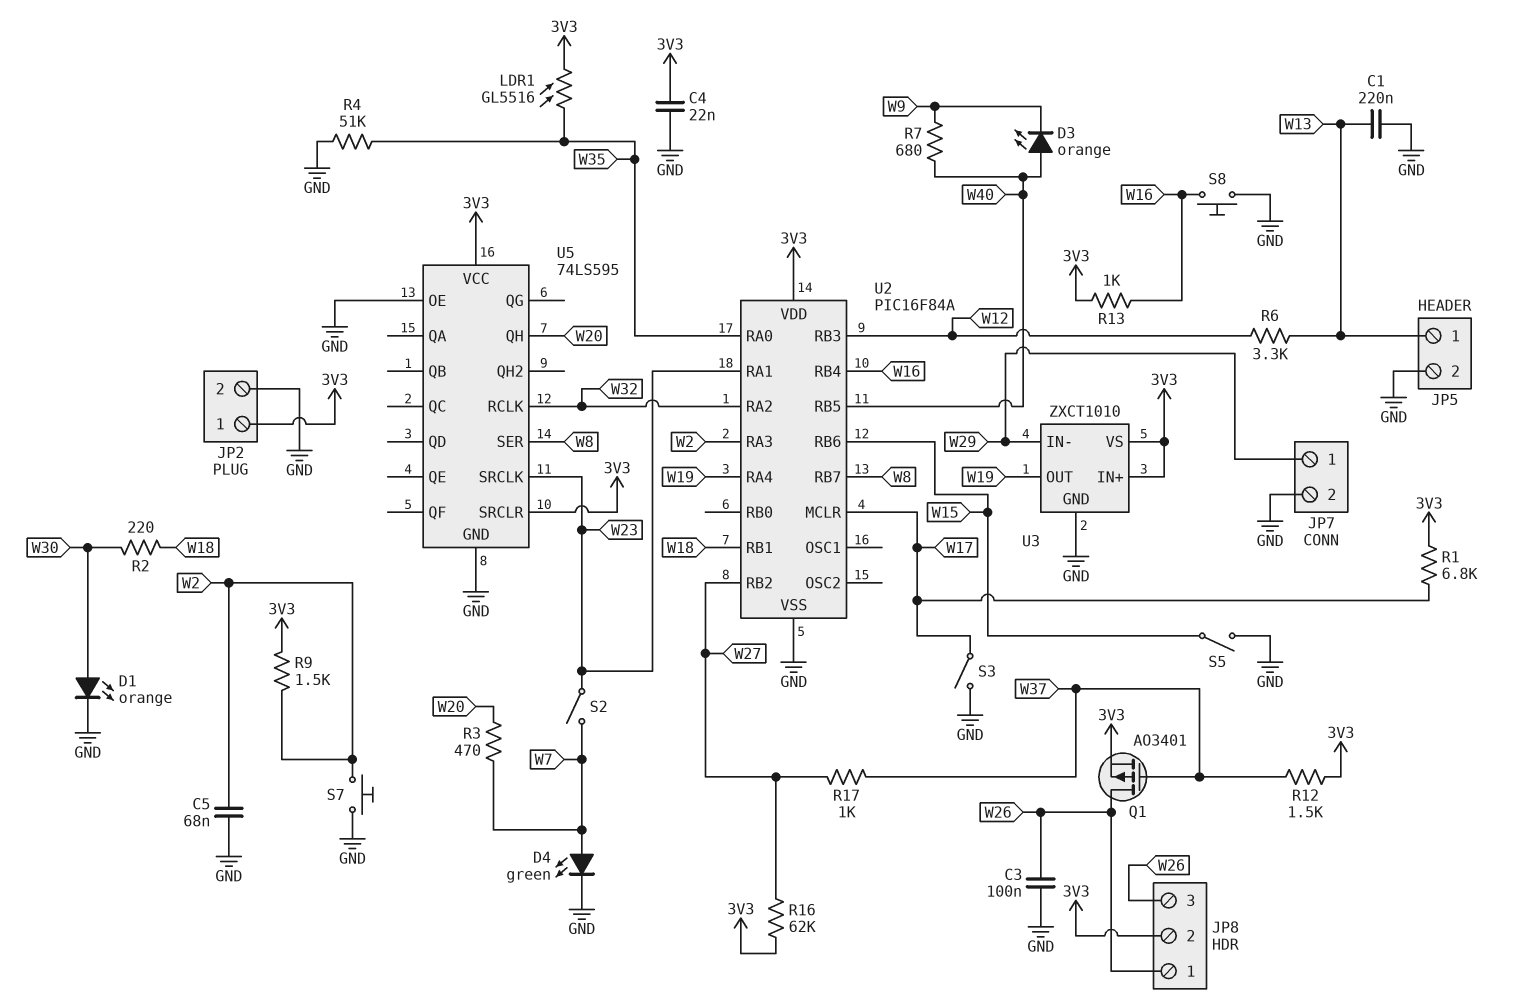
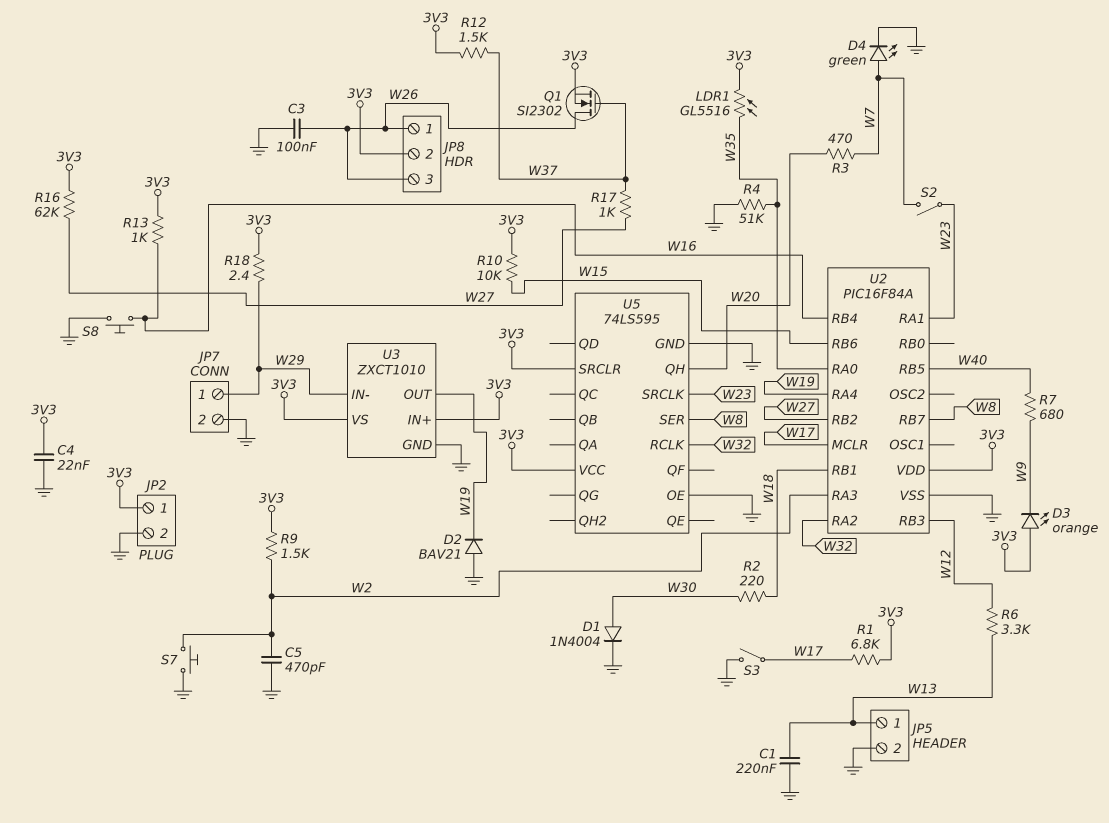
C5: 68nF (GND, W2) -> 470pF (GND, W2)
D1: LED orange (A W30, K GND) -> diode 1N4004 (A W30, K GND)
D2: none -> diode BAV21 (A GND, K W19)
D3: LED orange (A W40, K W9) -> LED orange (A 3V3, K W9)
Q1: PMOS AO3401 (G W37, D W26, S 3V3) -> NMOS SI2302 (G W37, D W26, S 3V3)
R10: none -> 10k (3V3, W15)
R18: none -> 2.4 (3V3, W29)
S5: switch (GND, W15) -> none

